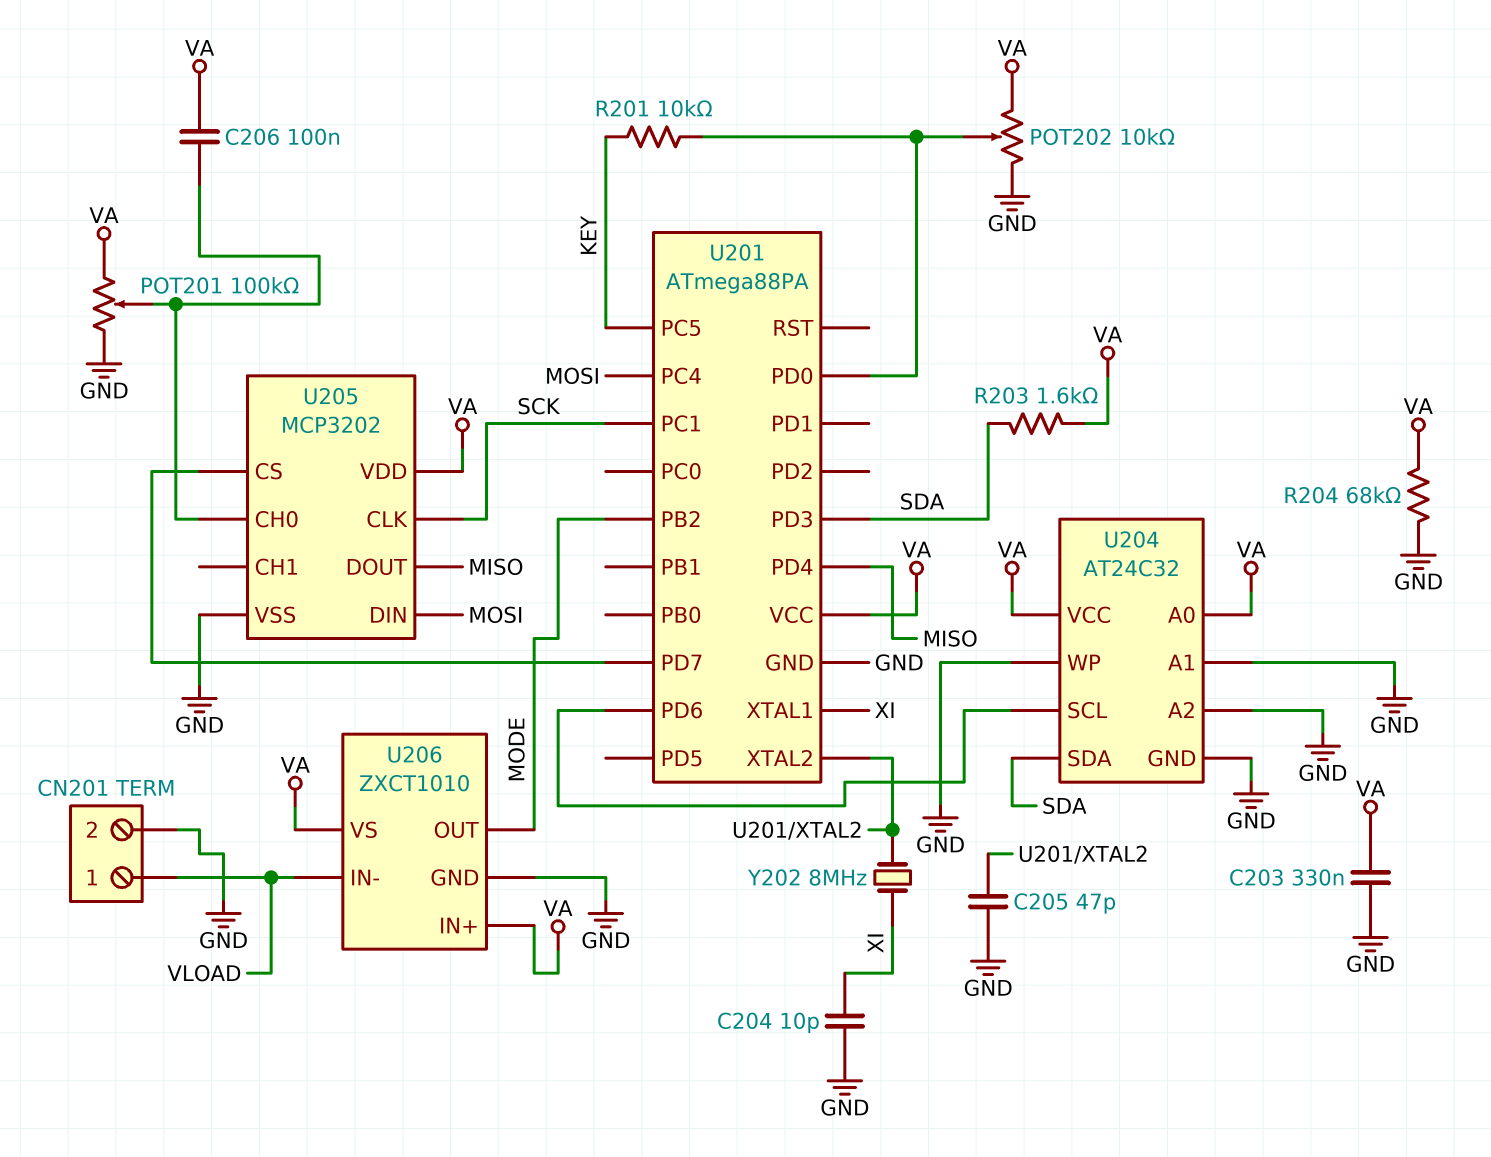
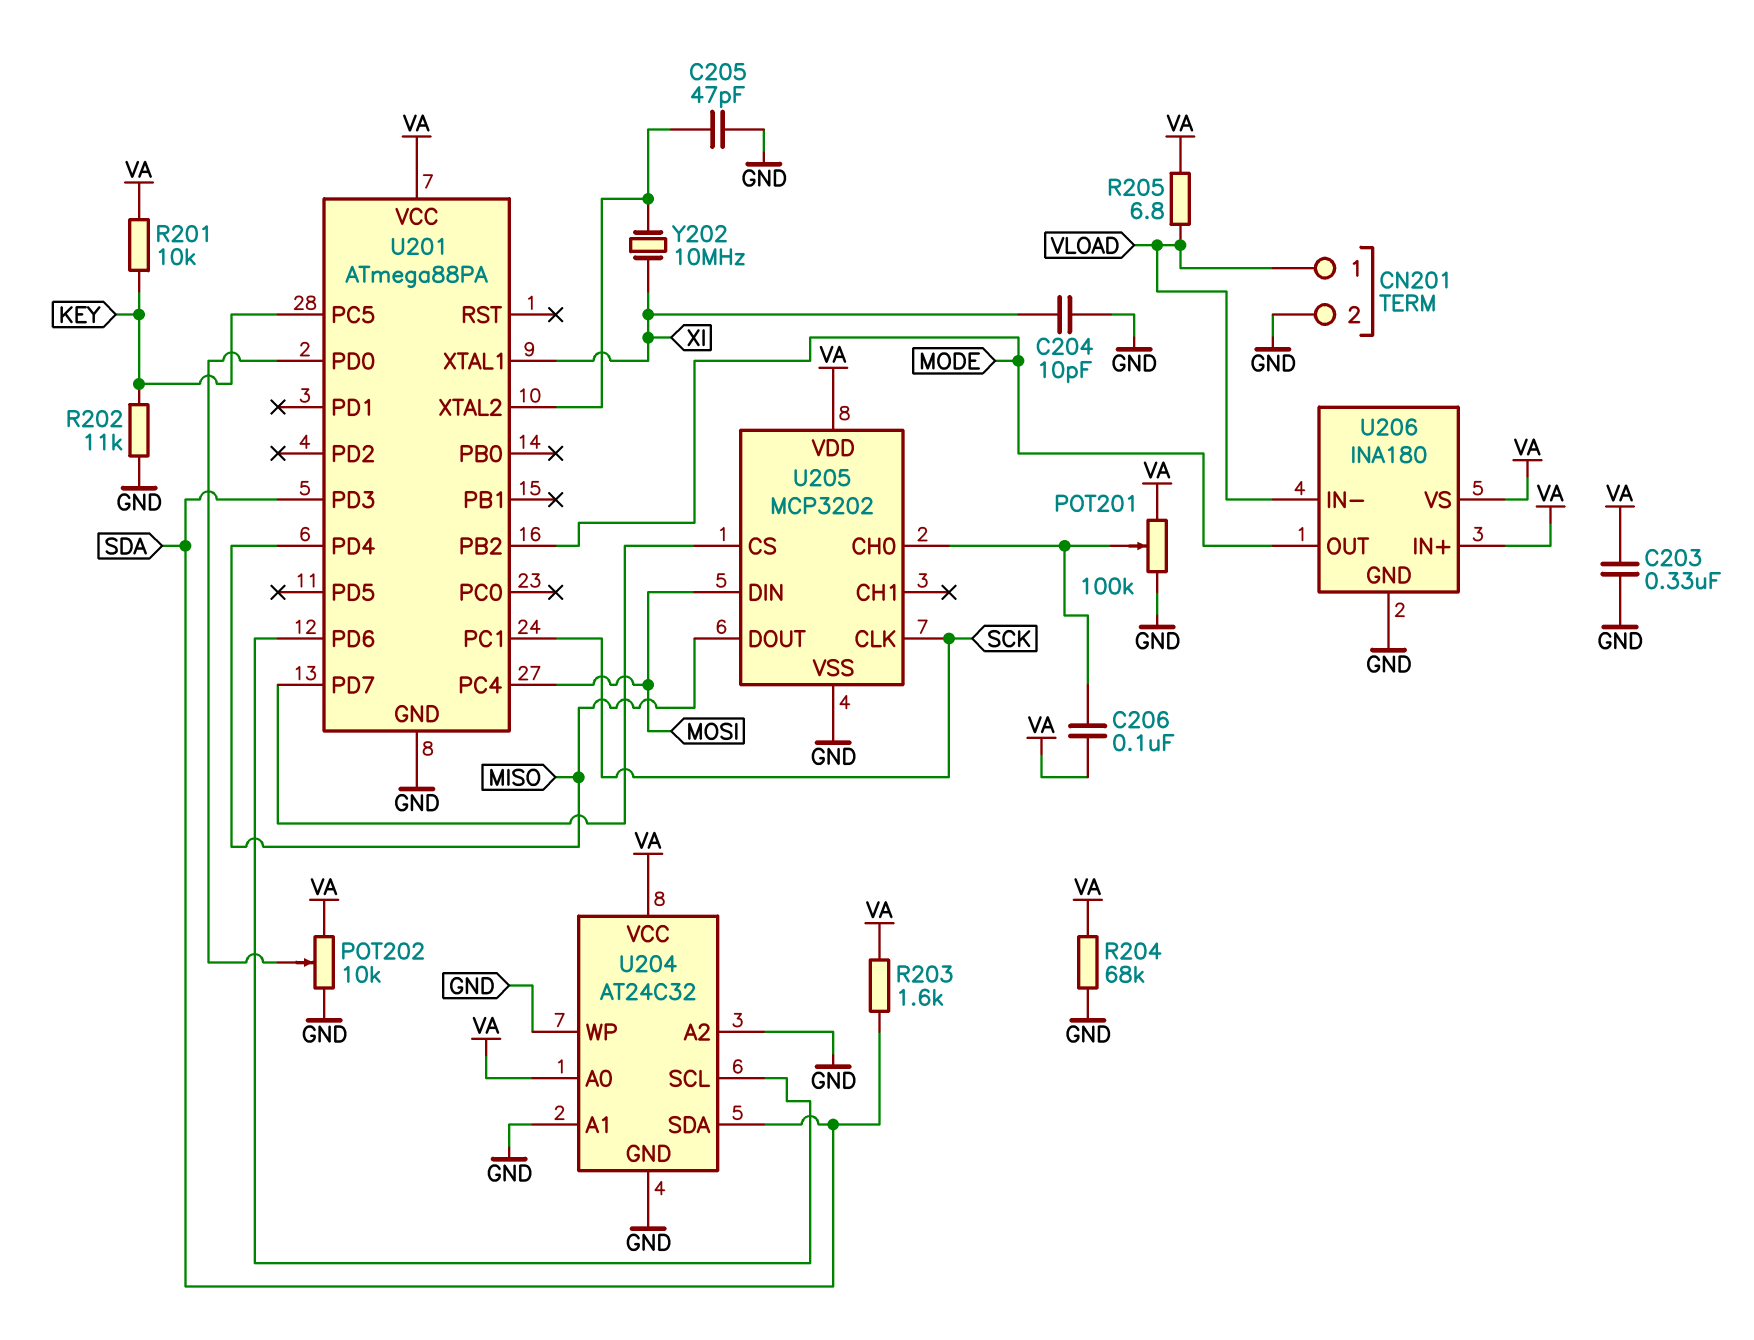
R201: 10k (KEY, U201/PD0) -> 10k (KEY, VA)
R202: none -> 11k (GND, KEY)
R205: none -> 6.8 (VA, VLOAD)
U206: ZXCT1010 -> INA180
Y202: 8MHz (U201/XTAL2, XI) -> 10MHz (U201/XTAL2, XI)

